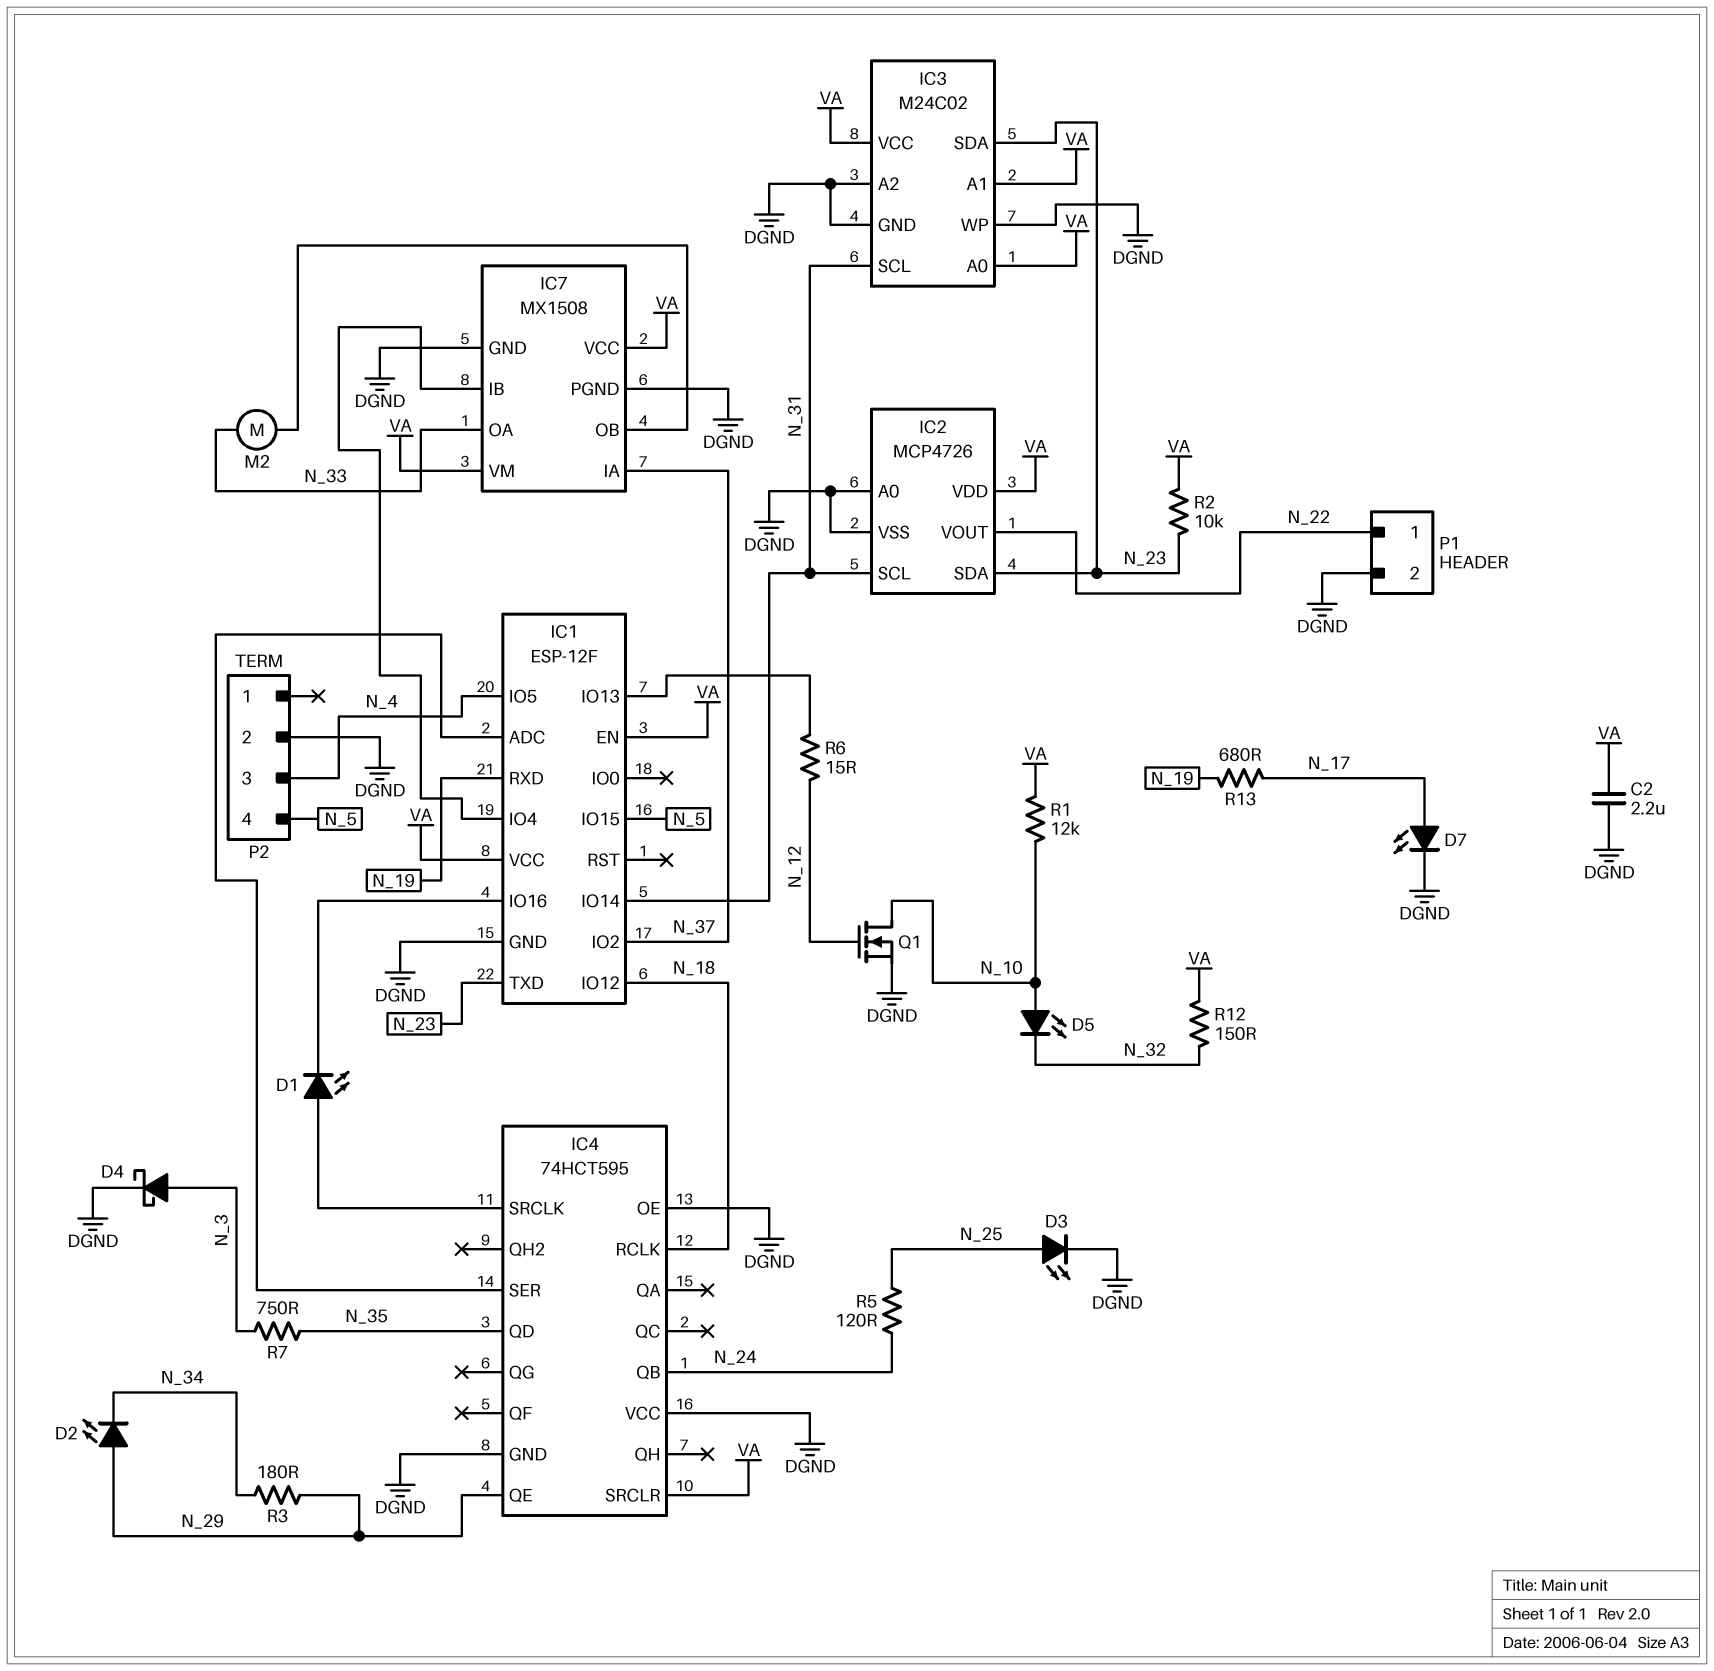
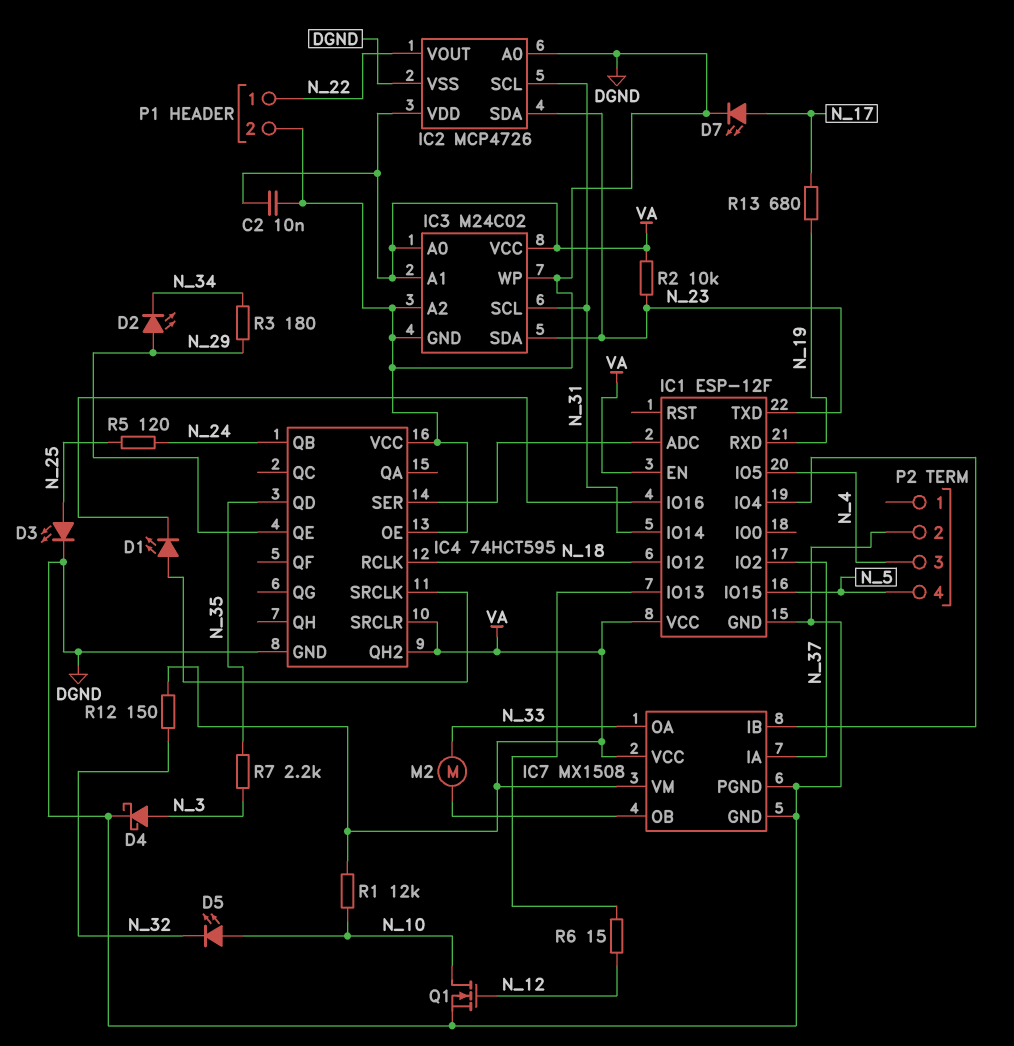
C2: 2.2uF (DGND, VA) -> 10nF (DGND, VA)
IC4 pin QH2: none -> VA
R7: 750 (N_3, N_35) -> 2.2k (N_3, N_35)

